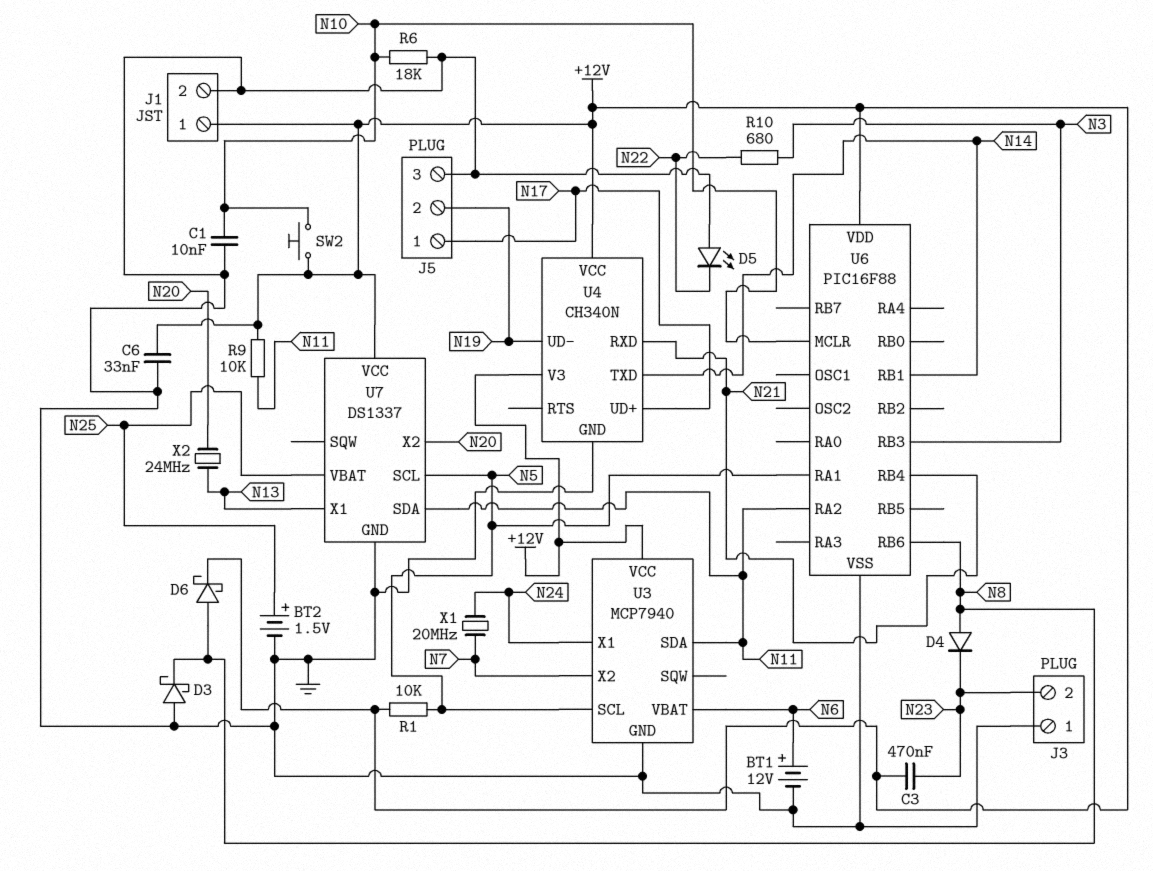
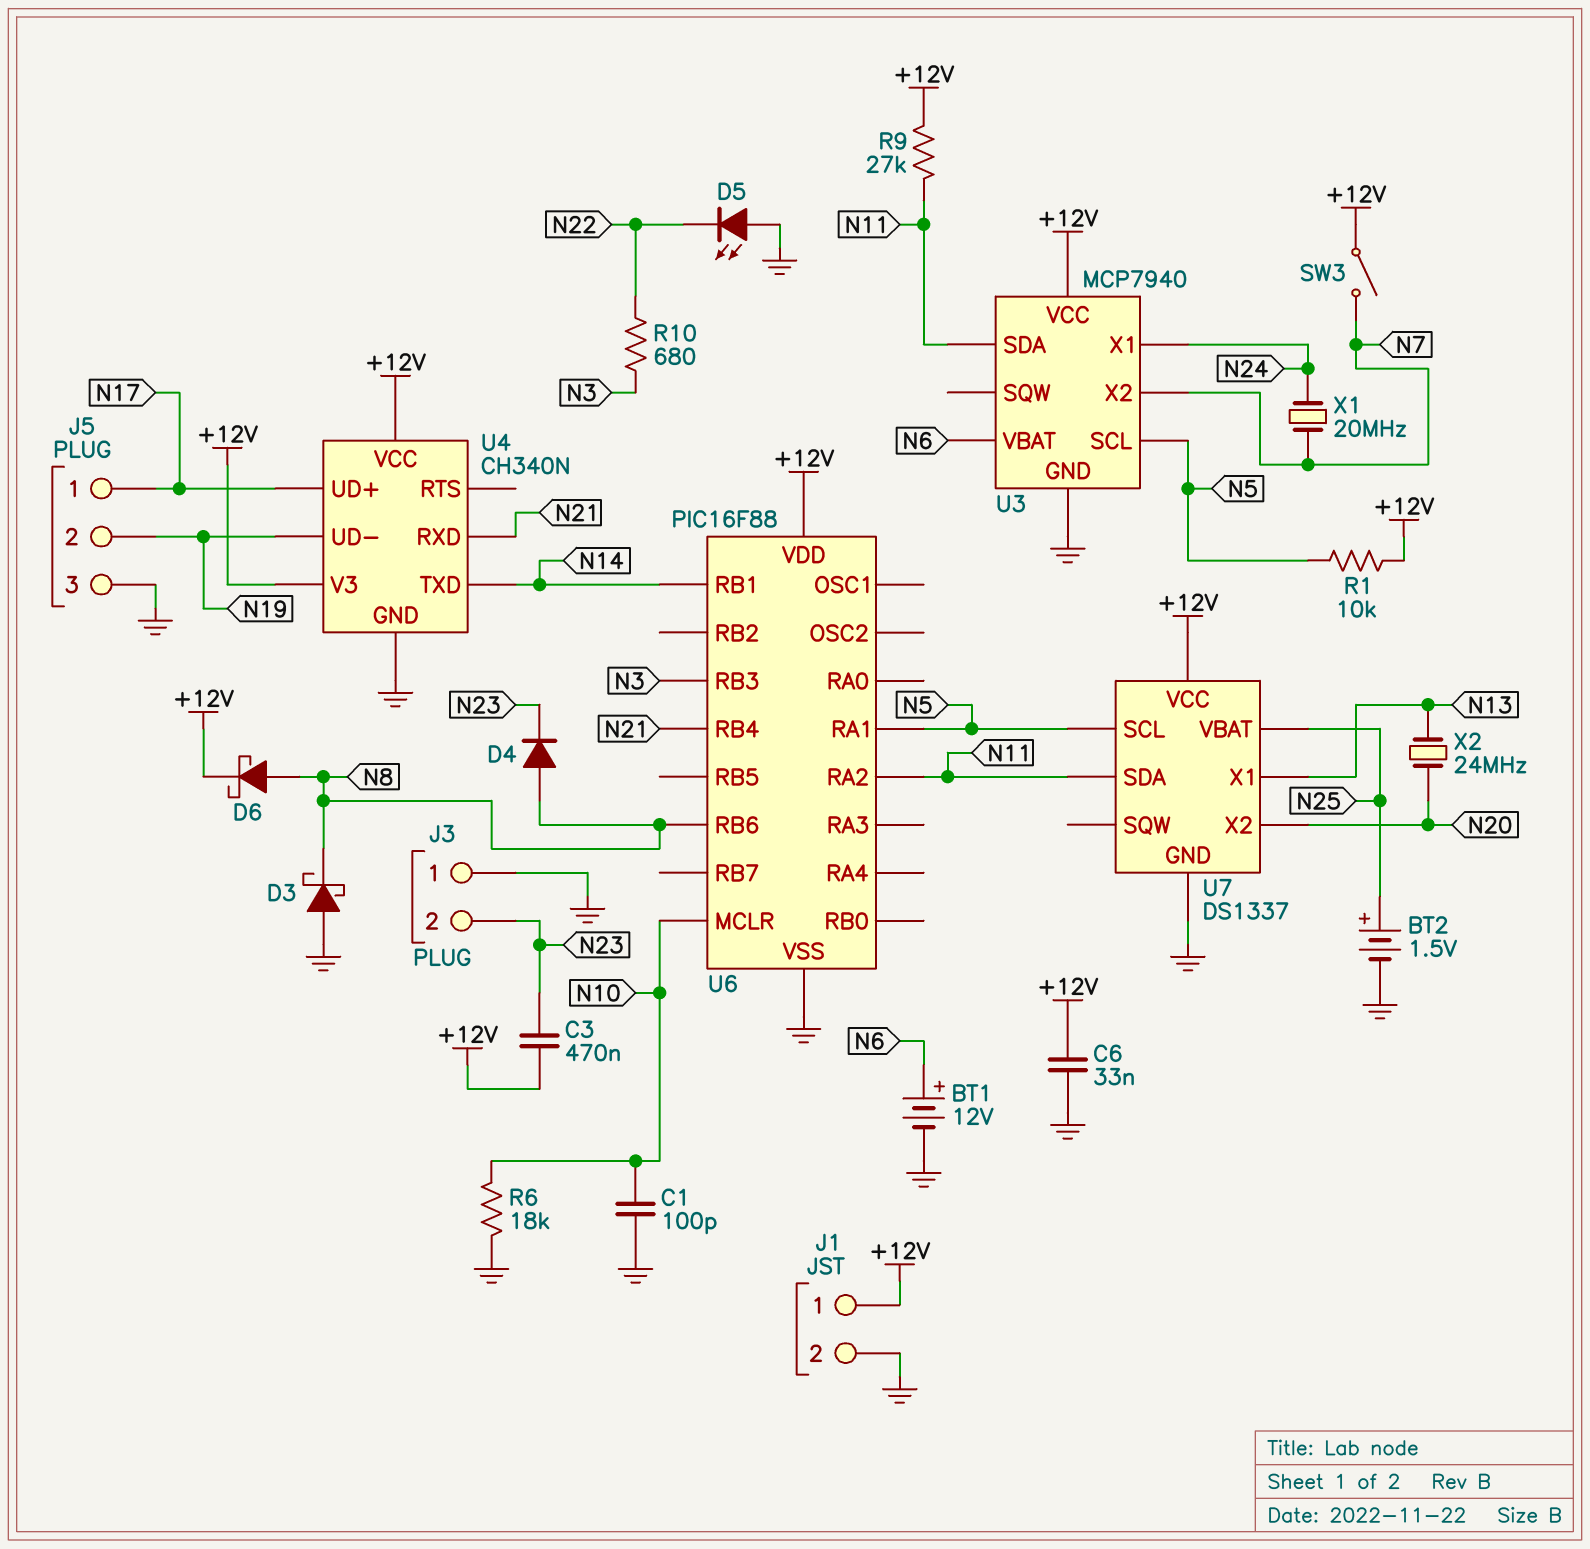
C1: 10nF (GND, N10) -> 100pF (GND, N10)
R9: 10k (+12V, N11) -> 27k (+12V, N11)
SW2: button (+12V, N10) -> none
SW3: none -> switch (+12V, N7)

